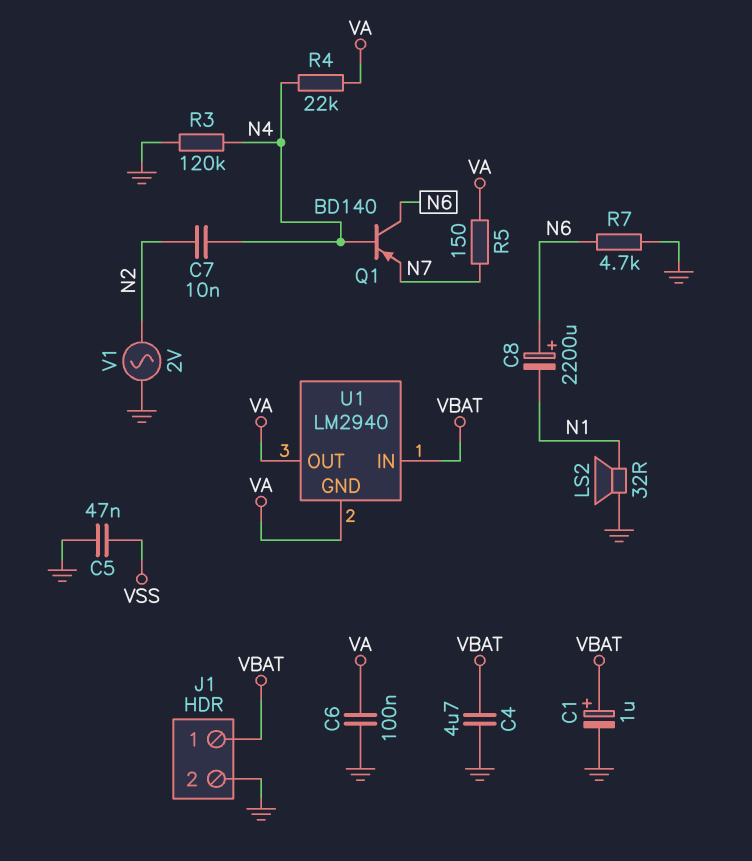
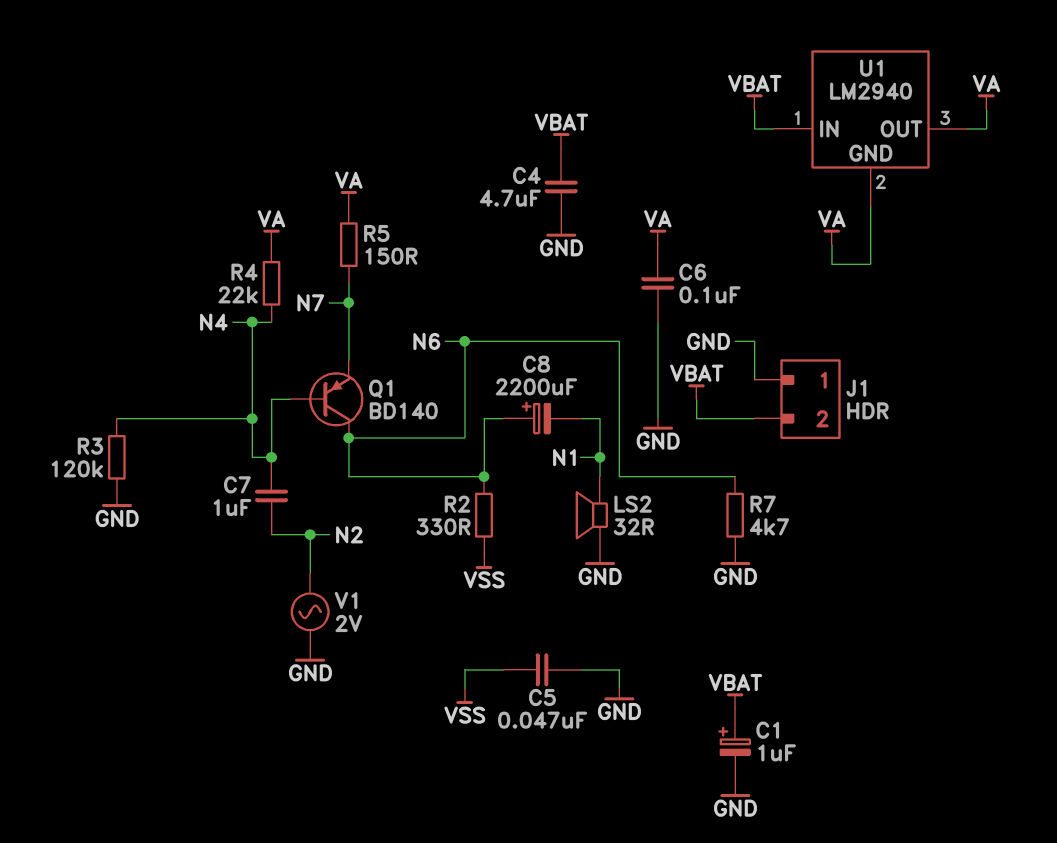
C7: 10nF (N2, N4) -> 1uF (N2, N4)
J1 pin 1: VBAT -> GND
J1 pin 2: GND -> VBAT
R2: none -> 330 (N6, VSS)

